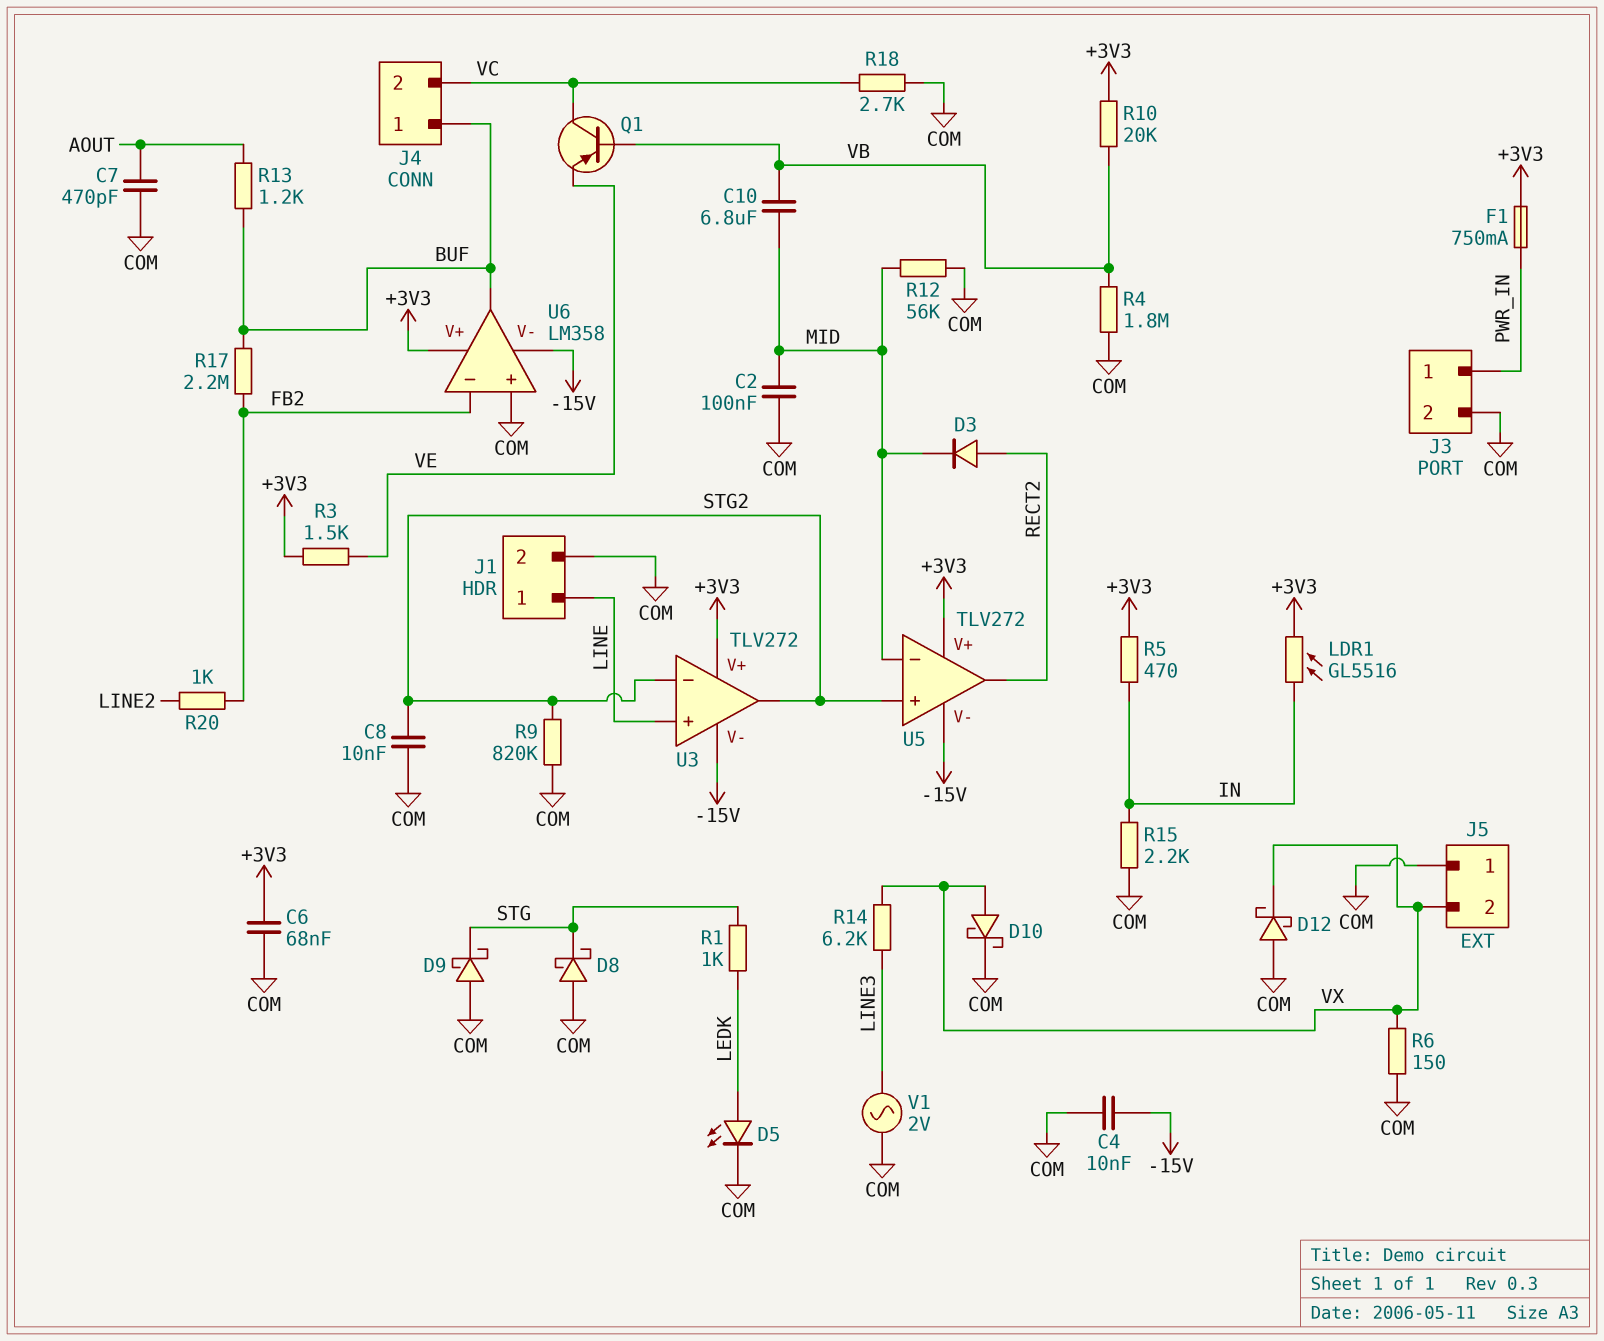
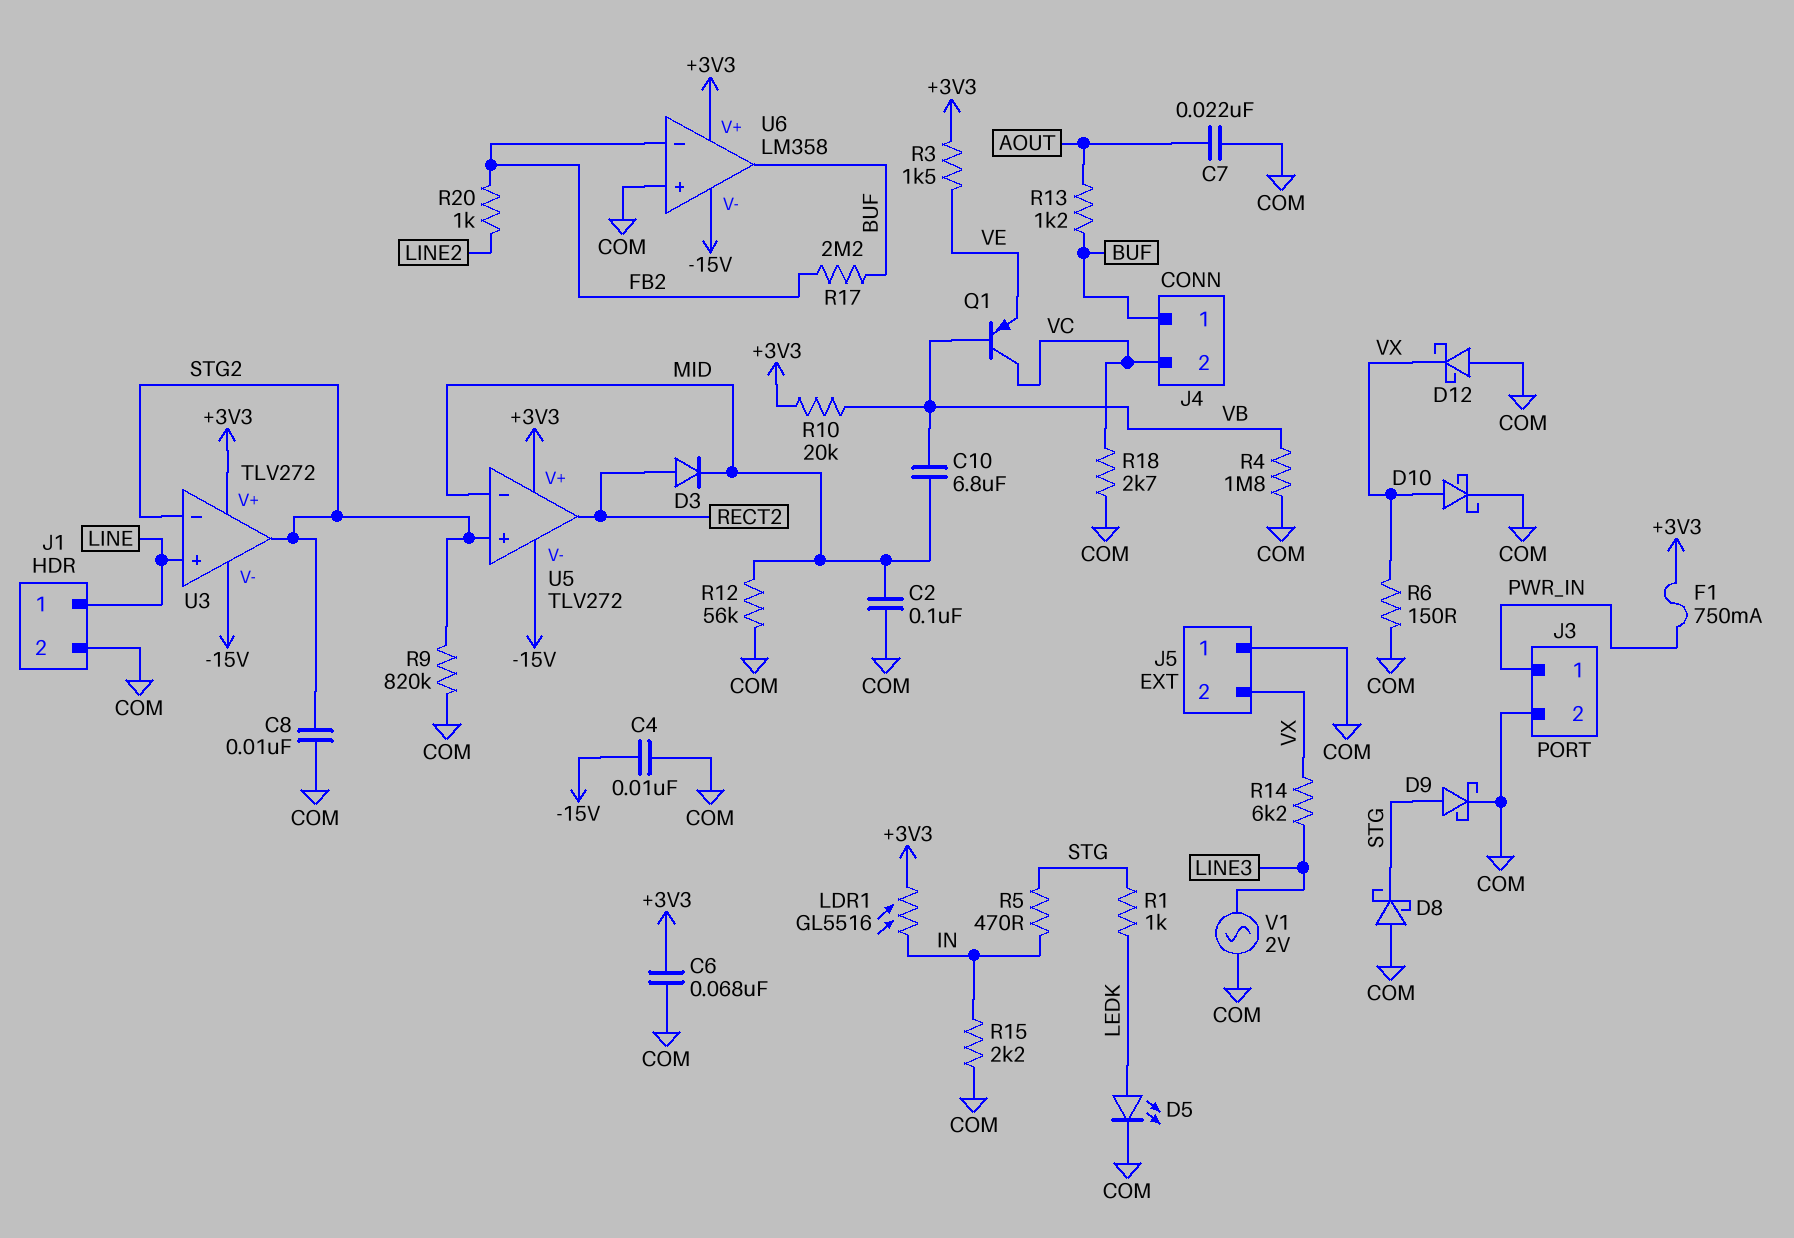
C7: 470pF (AOUT, COM) -> 22nF (AOUT, COM)
D9: schottky (A COM, K STG) -> schottky (A STG, K COM)
R5: 470 (+3V3, IN) -> 470 (IN, STG)

